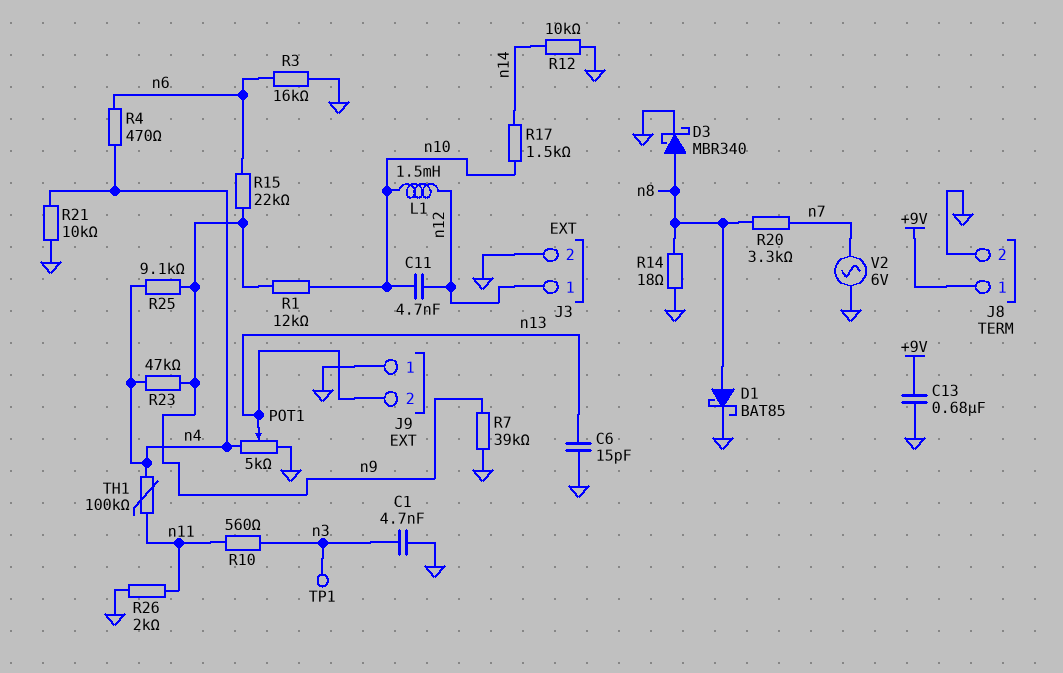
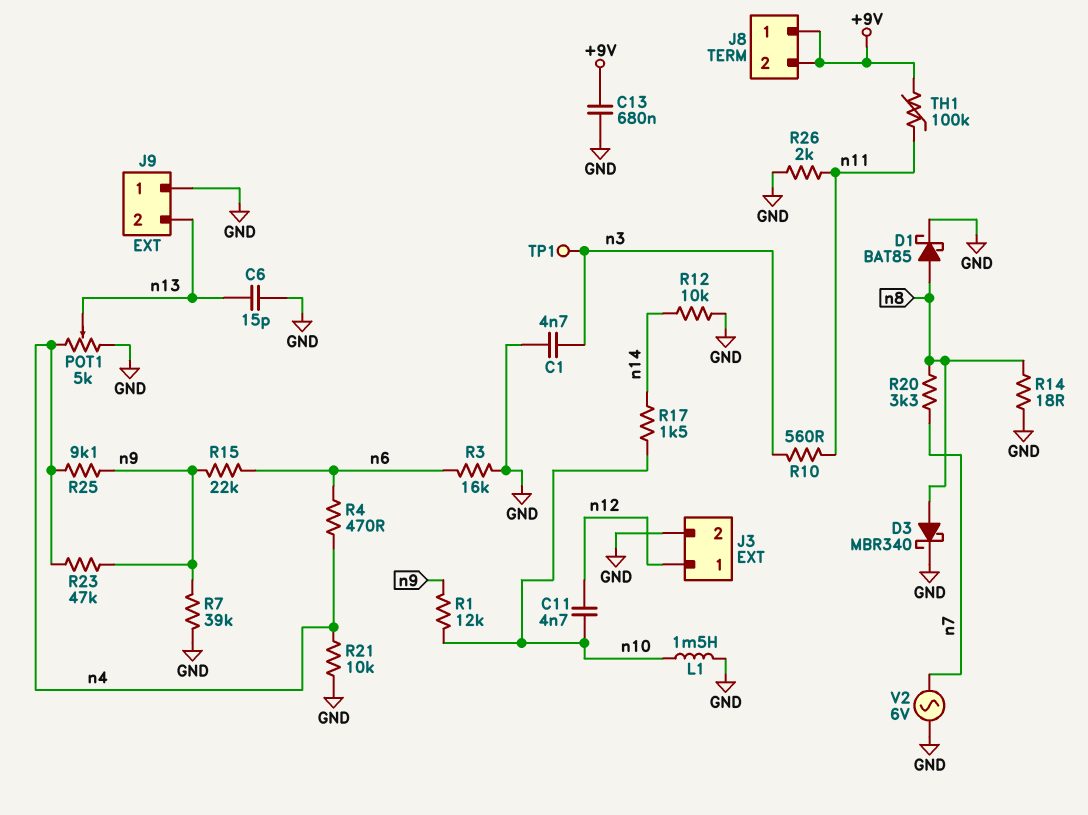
J8 pin 2: GND -> +9V
L1: 1.5mH (n10, n12) -> 1.5mH (GND, n10)
TH1: 100k (n4, n11) -> 100k (+9V, n11)

